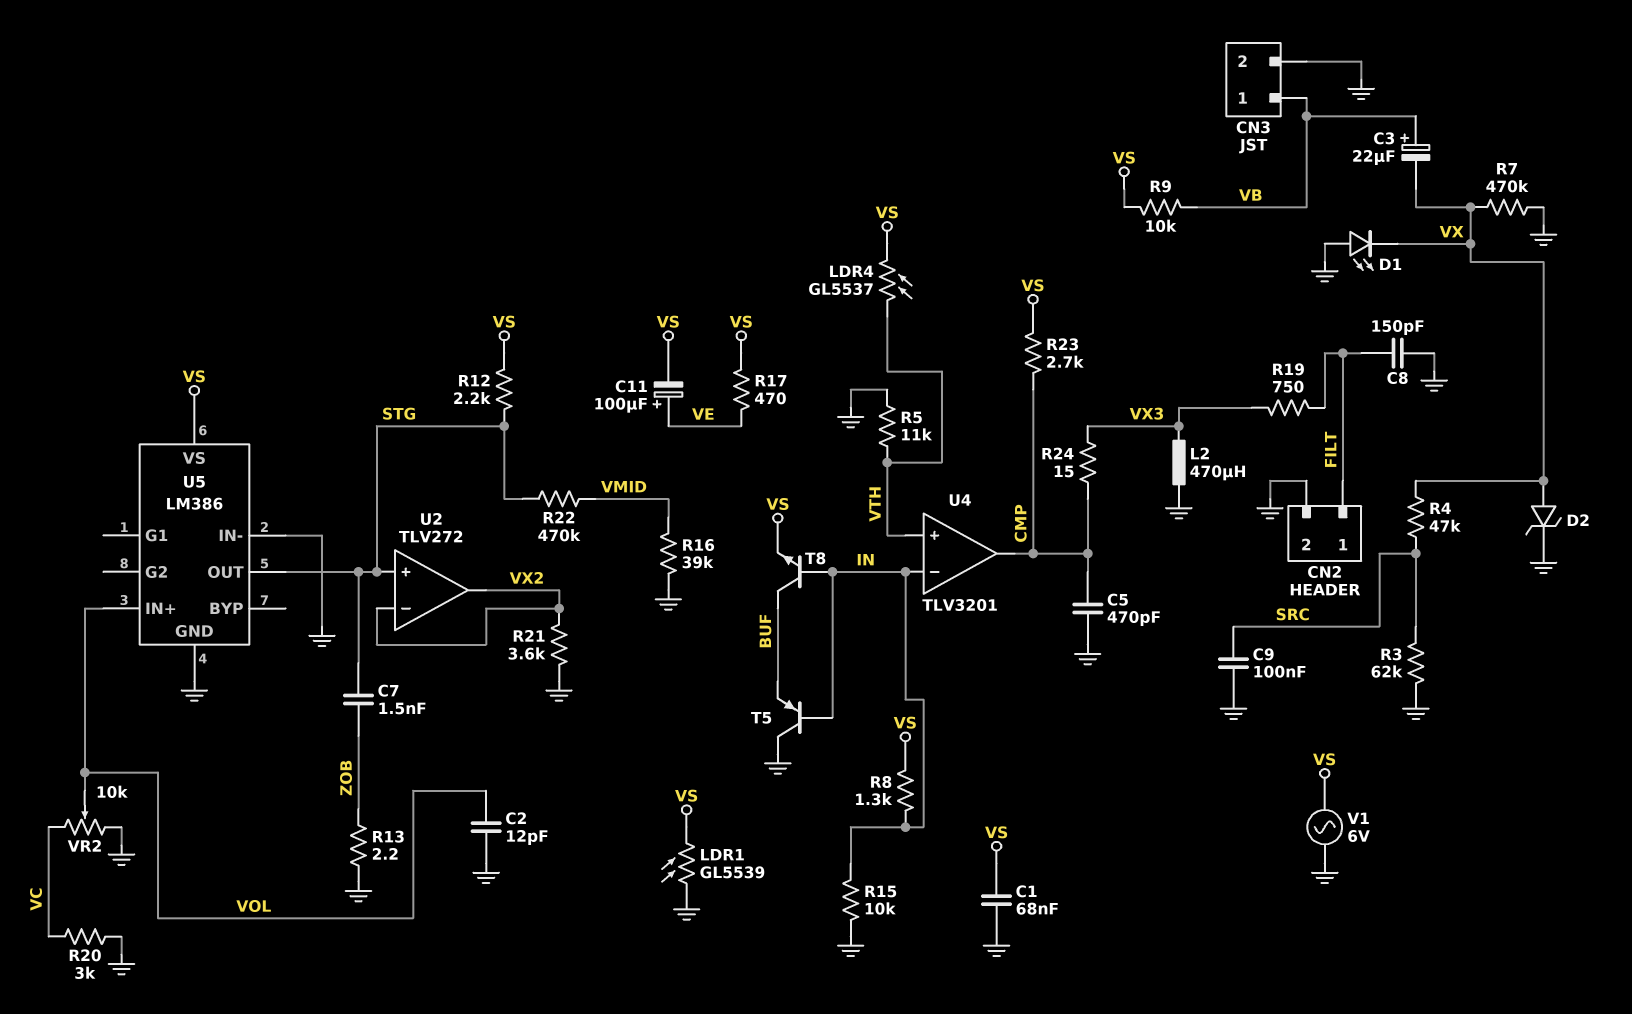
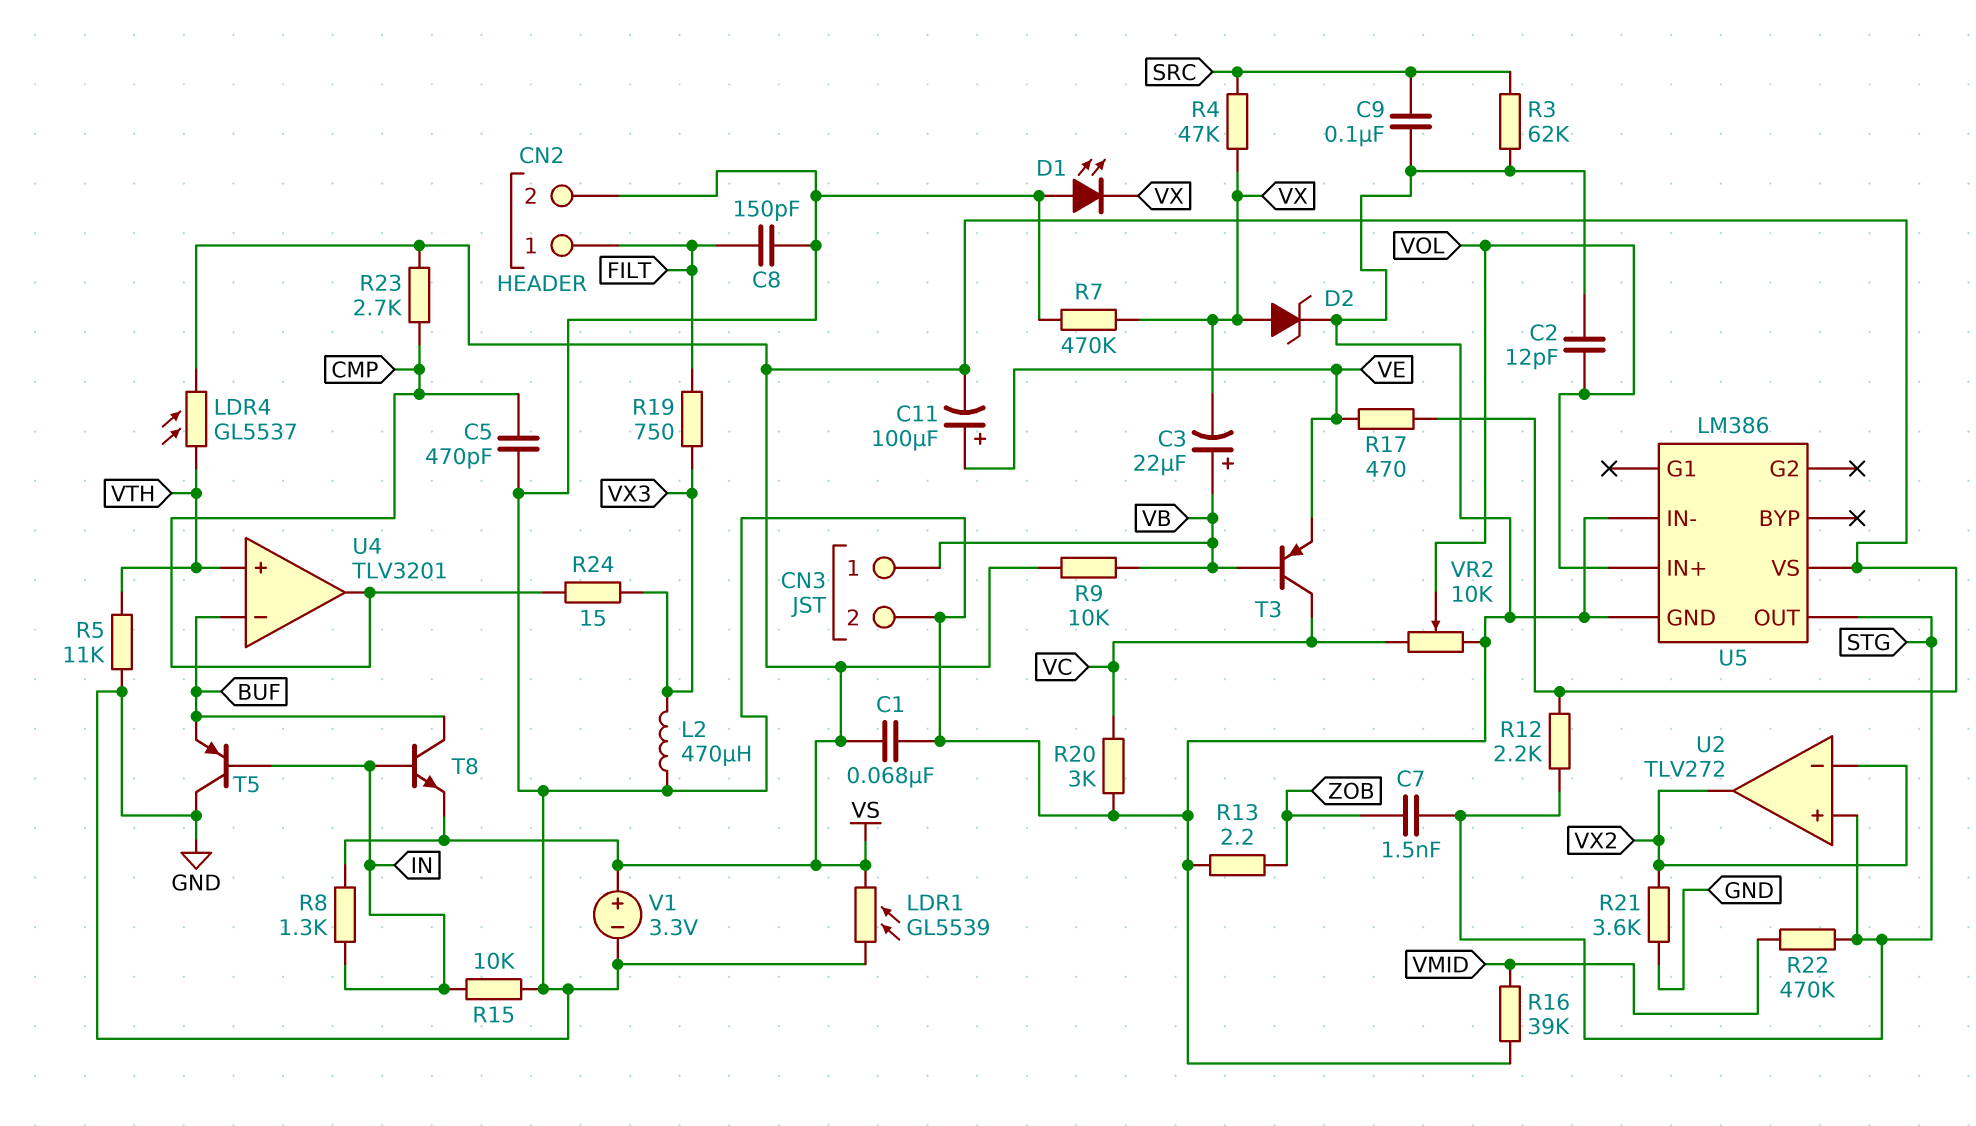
T3: none -> PNP (B VB, C VC, E VE)
U4 pin in-: IN -> BUF
V1: AC 6V (GND, VS) -> 3.3V (plus VS, minus GND)

